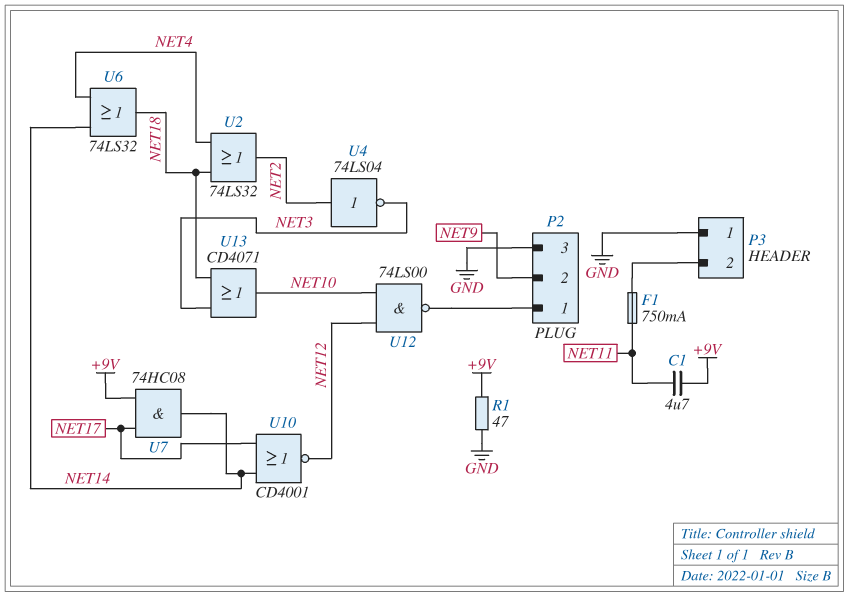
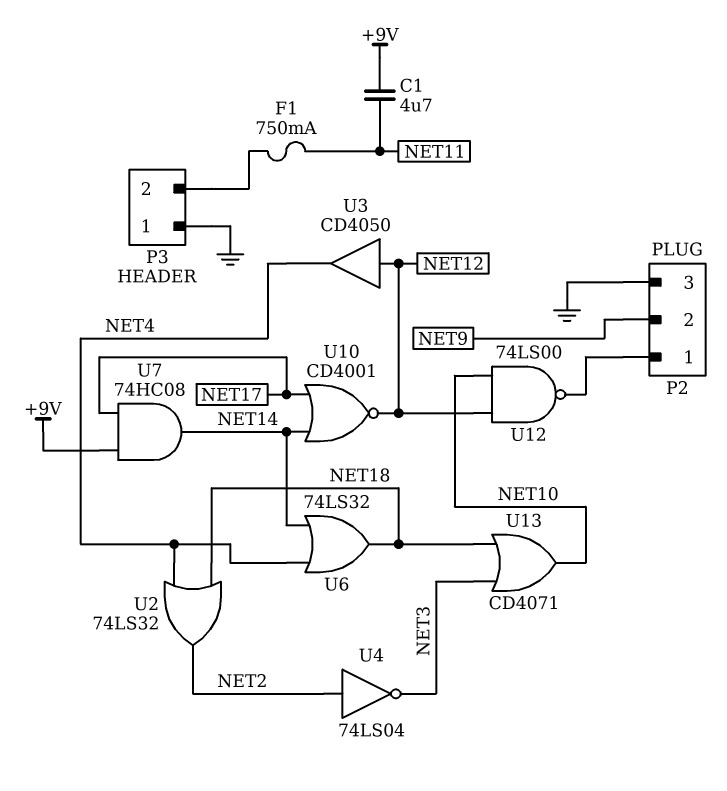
R1: 47 (+9V, GND) -> none
U3: none -> buffer CD4050 (in NET12, out NET4)

